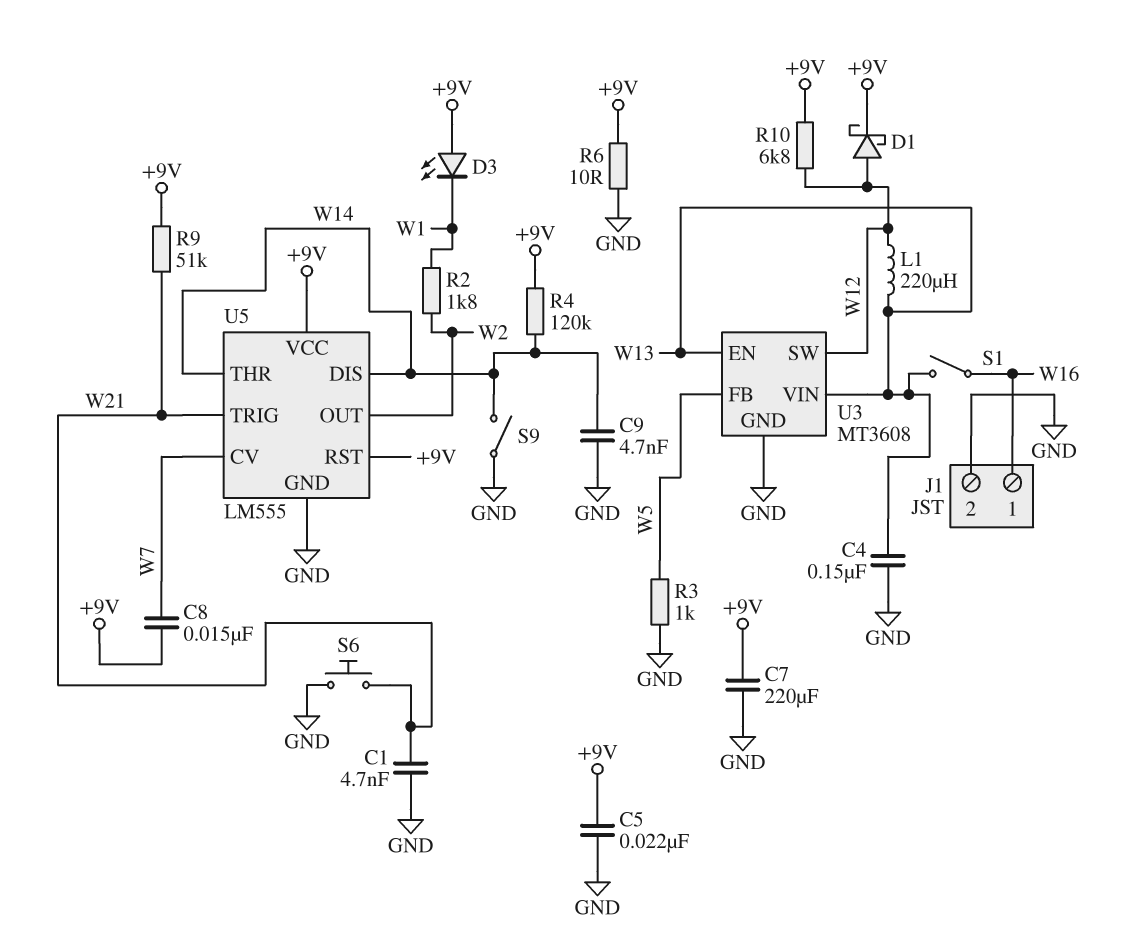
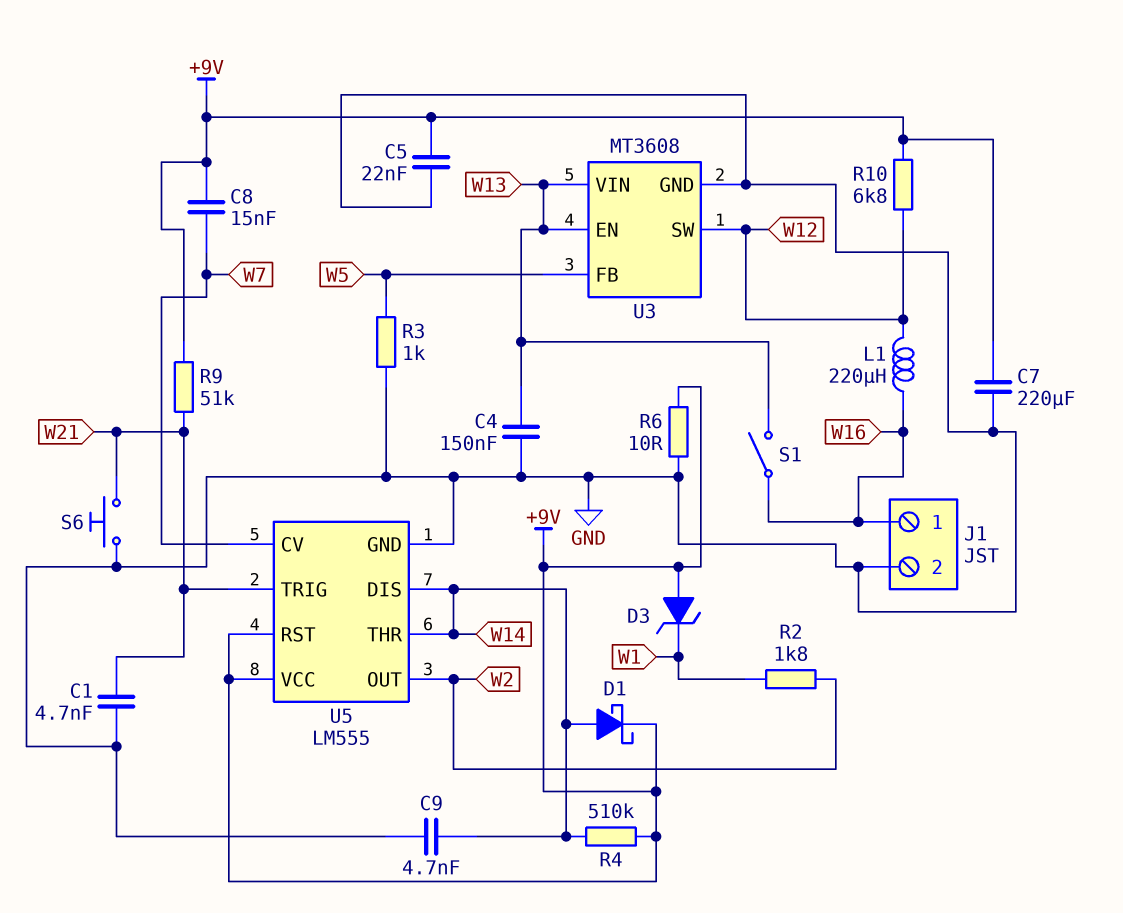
D1: schottky (A W12, K +9V) -> schottky (A W14, K +9V)
D3: LED (A +9V, K W1) -> zener (A +9V, K W1)
L1: 220uH (W12, W13) -> 220uH (W12, W16)
R4: 120k (+9V, W14) -> 510k (+9V, W14)
S9: switch (GND, W14) -> none

